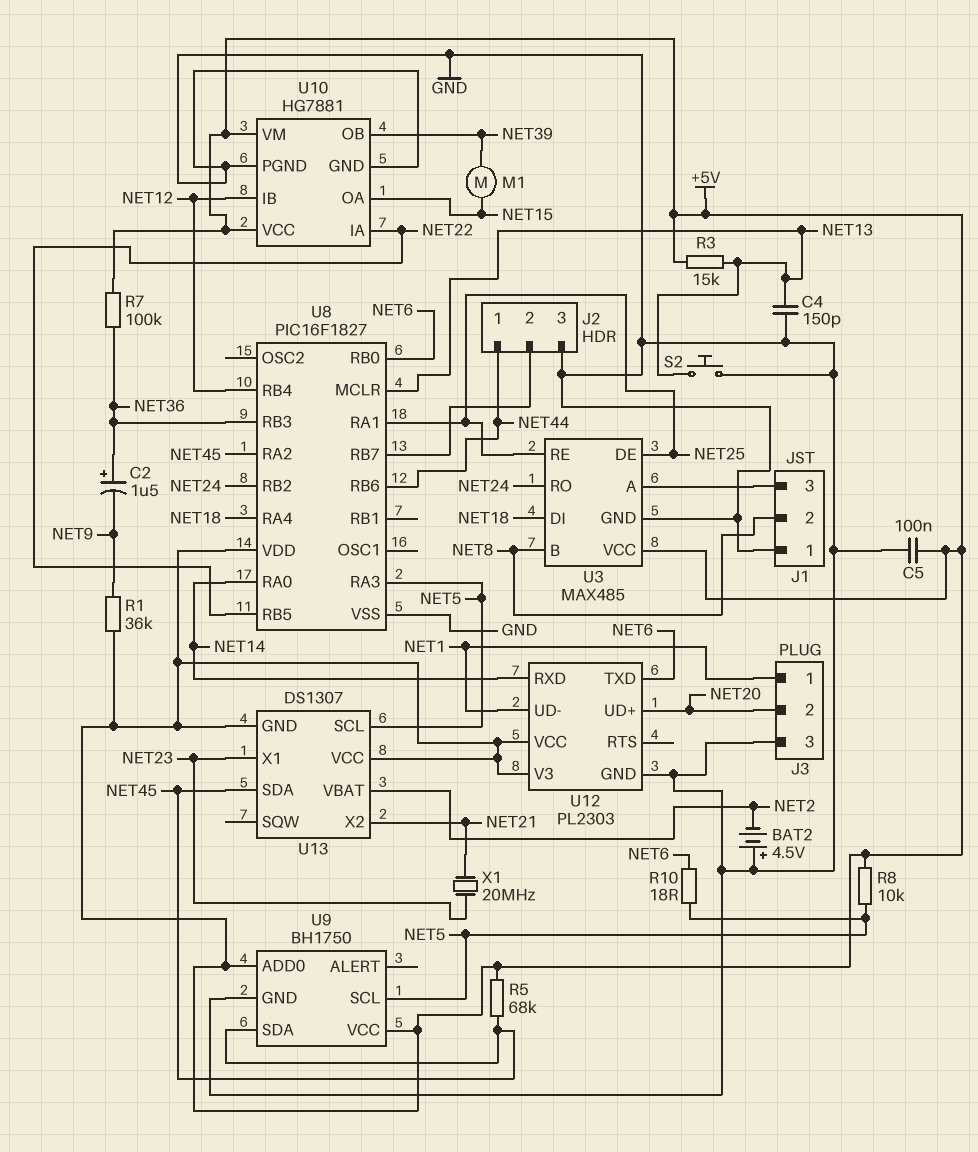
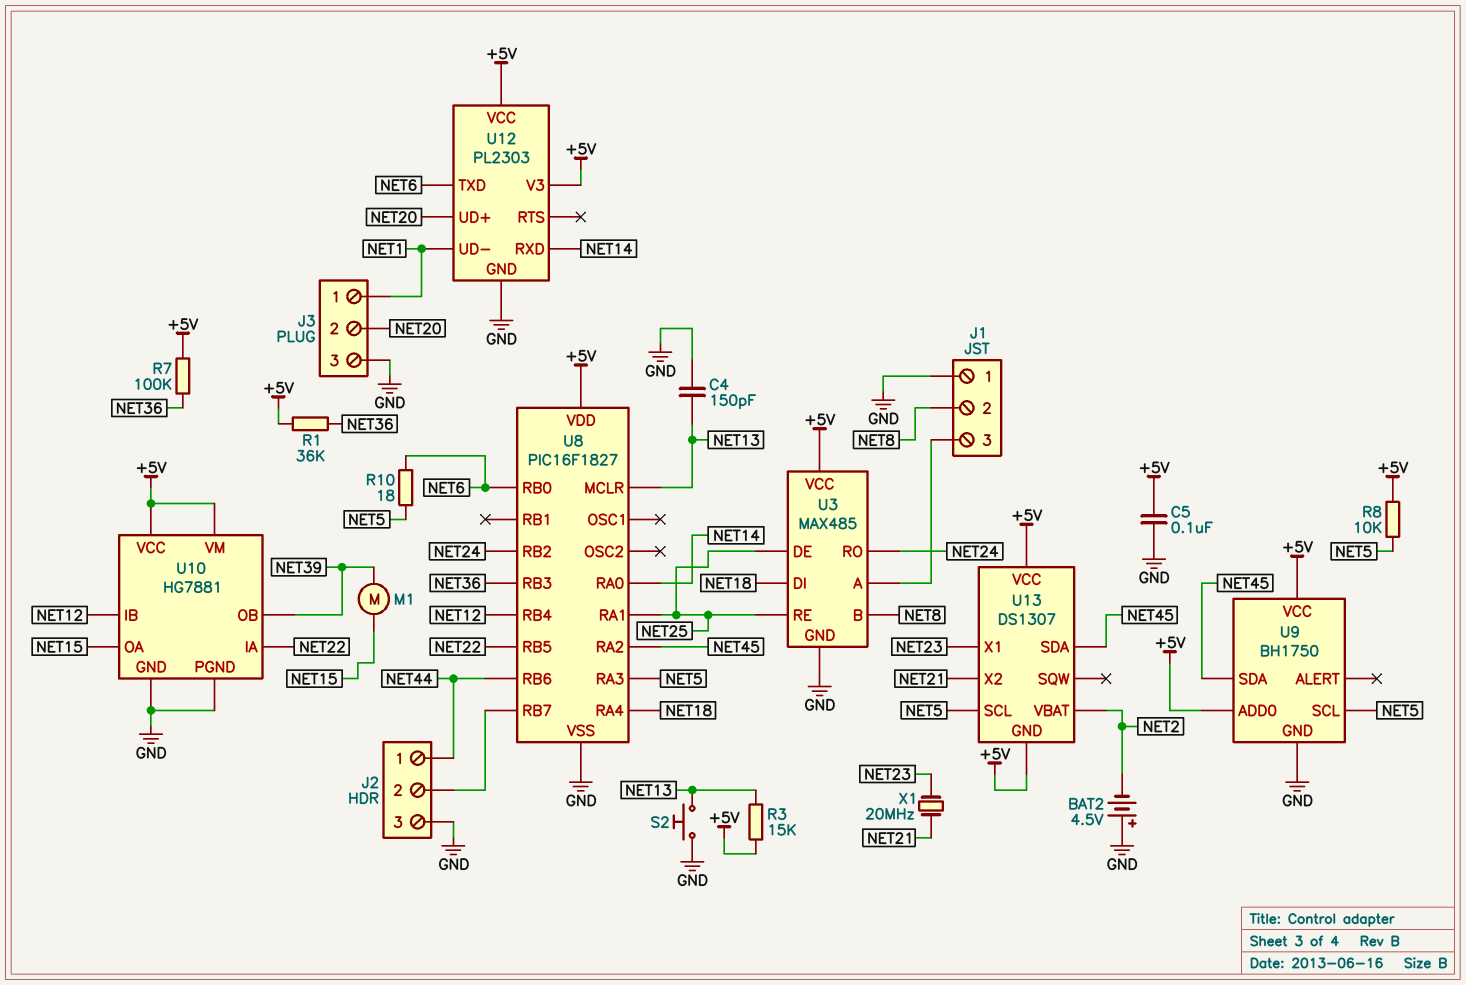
C2: 1.5uF (plus NET36, minus NET9) -> none
R1: 36k (+5V, NET9) -> 36k (+5V, NET36)
R5: 68k (+5V, NET45) -> none

